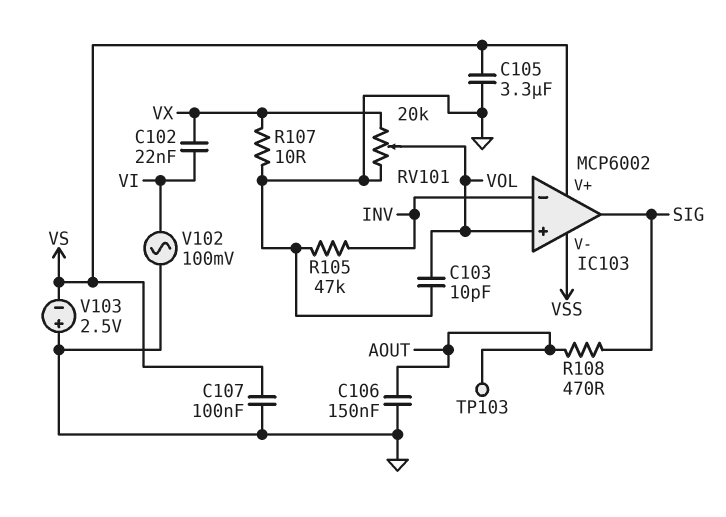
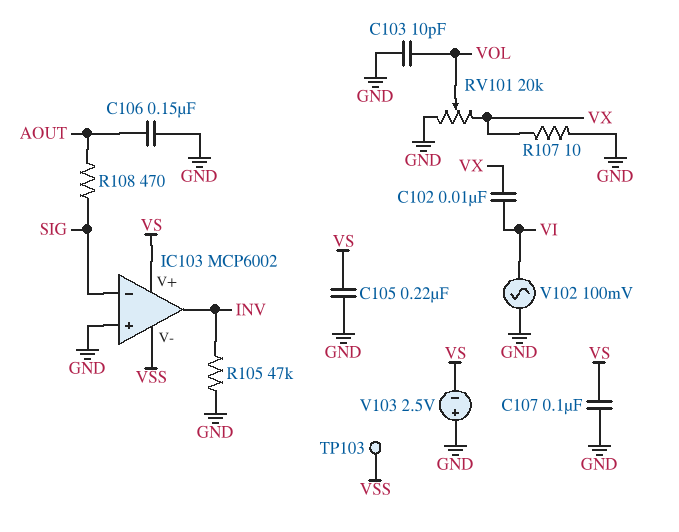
C102: 22nF (VI, VX) -> 10nF (VI, VX)
C105: 3.3uF (GND, VS) -> 220nF (GND, VS)
IC103 pin in+: VOL -> GND
IC103 pin in-: INV -> SIG
IC103 pin out: SIG -> INV
TP103: test point (AOUT) -> test point (VSS)

